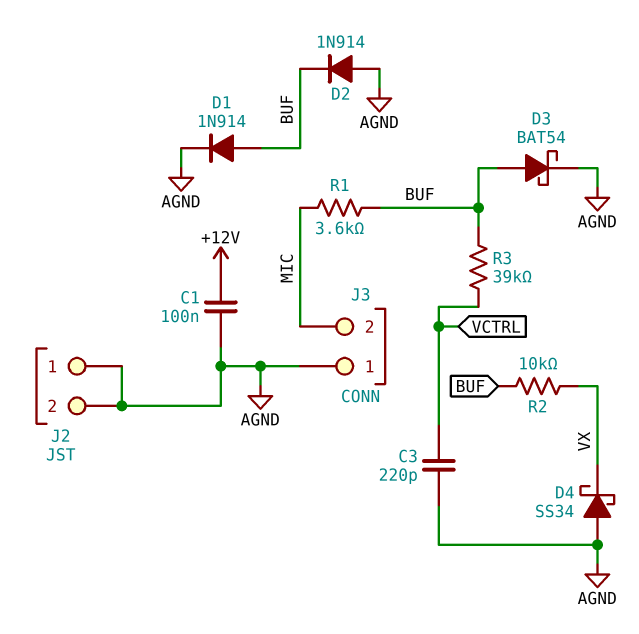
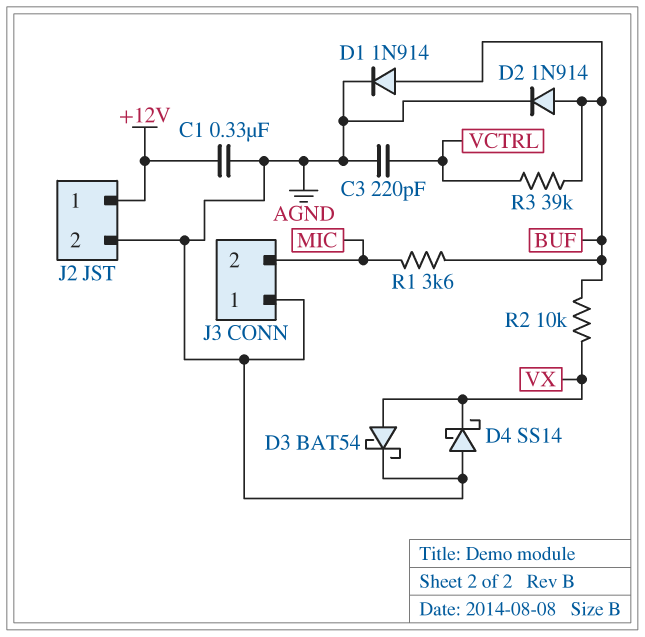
C1: 100nF (+12V, AGND) -> 330nF (+12V, AGND)
D2: diode 1N914 (A AGND, K BUF) -> diode 1N914 (A BUF, K AGND)
D3: schottky BAT54 (A BUF, K AGND) -> schottky BAT54 (A VX, K AGND)
D4: schottky SS34 (A AGND, K VX) -> schottky SS14 (A AGND, K VX)
J2 pin 1: AGND -> +12V

